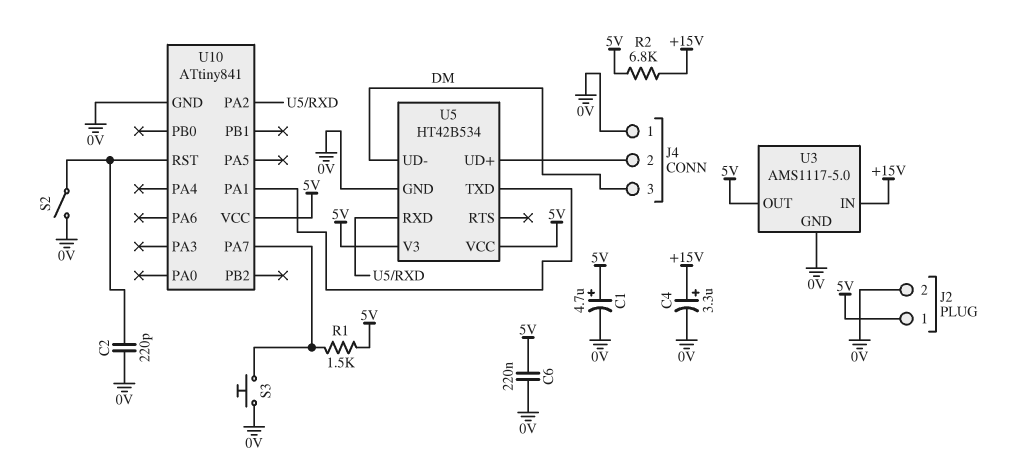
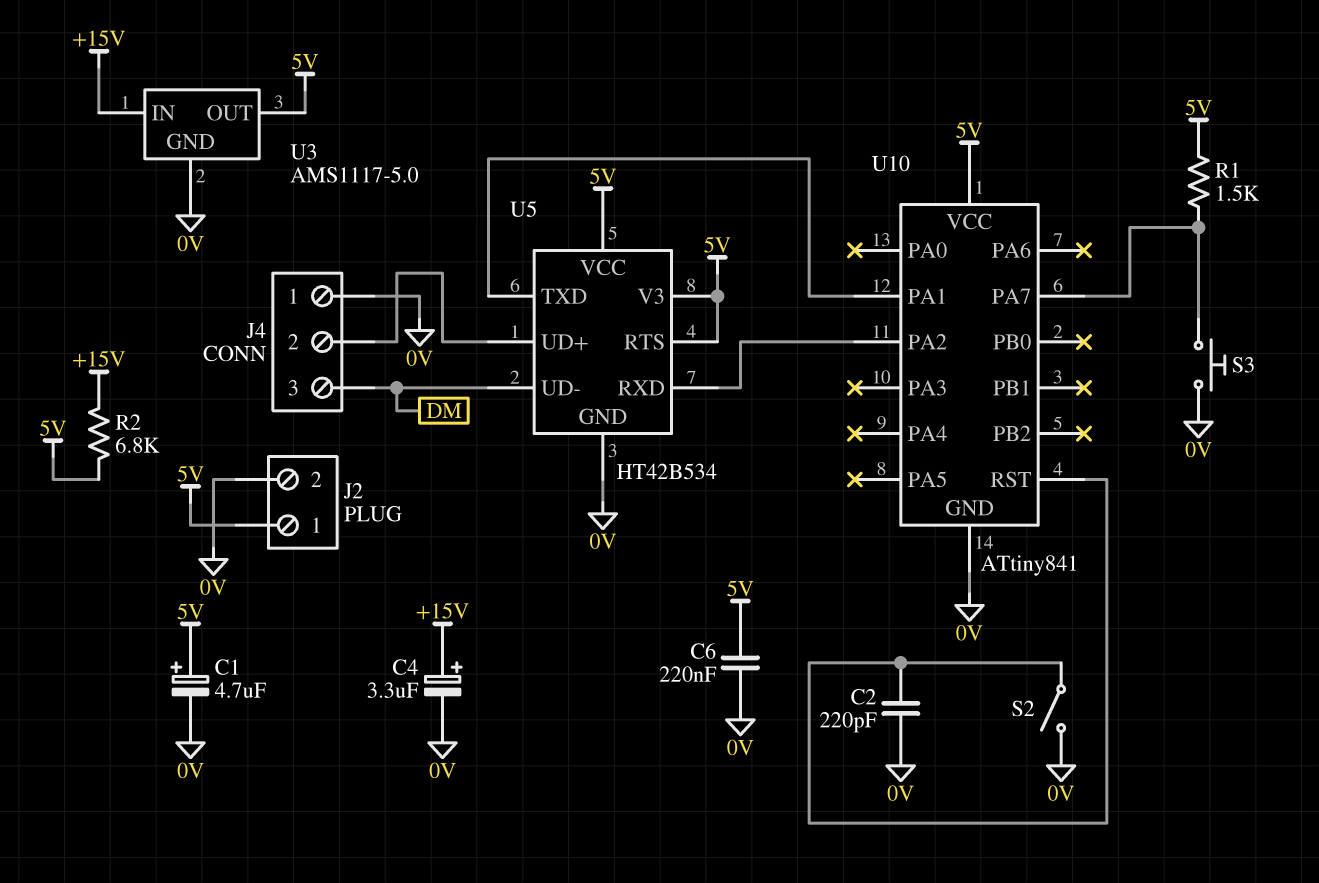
U5 pin RTS: none -> 5V

